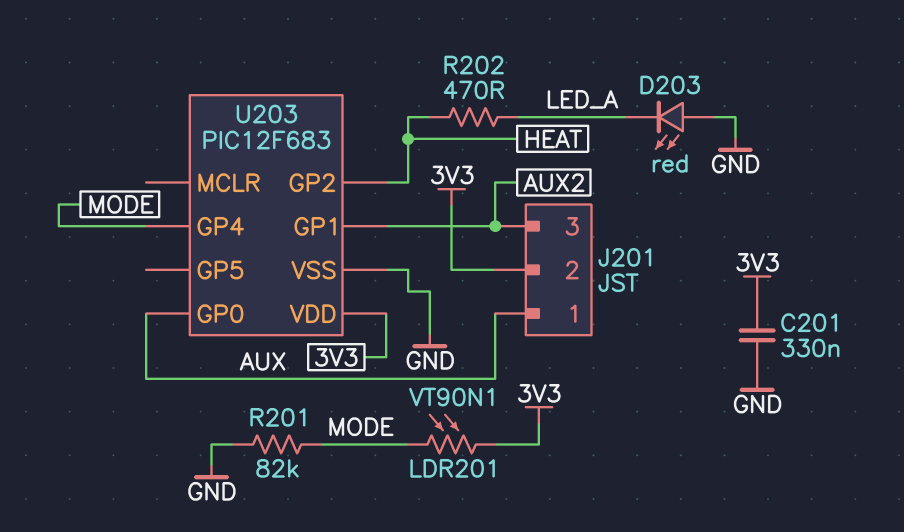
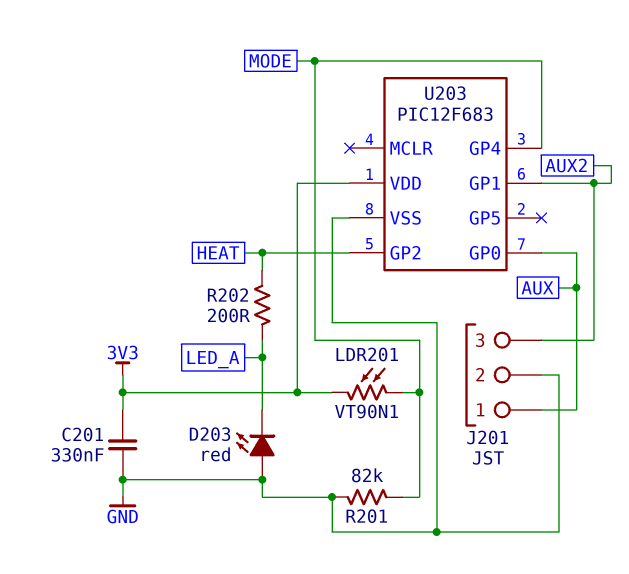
J201 pin 2: 3V3 -> GND
R202: 470 (HEAT, LED_A) -> 200 (HEAT, LED_A)

